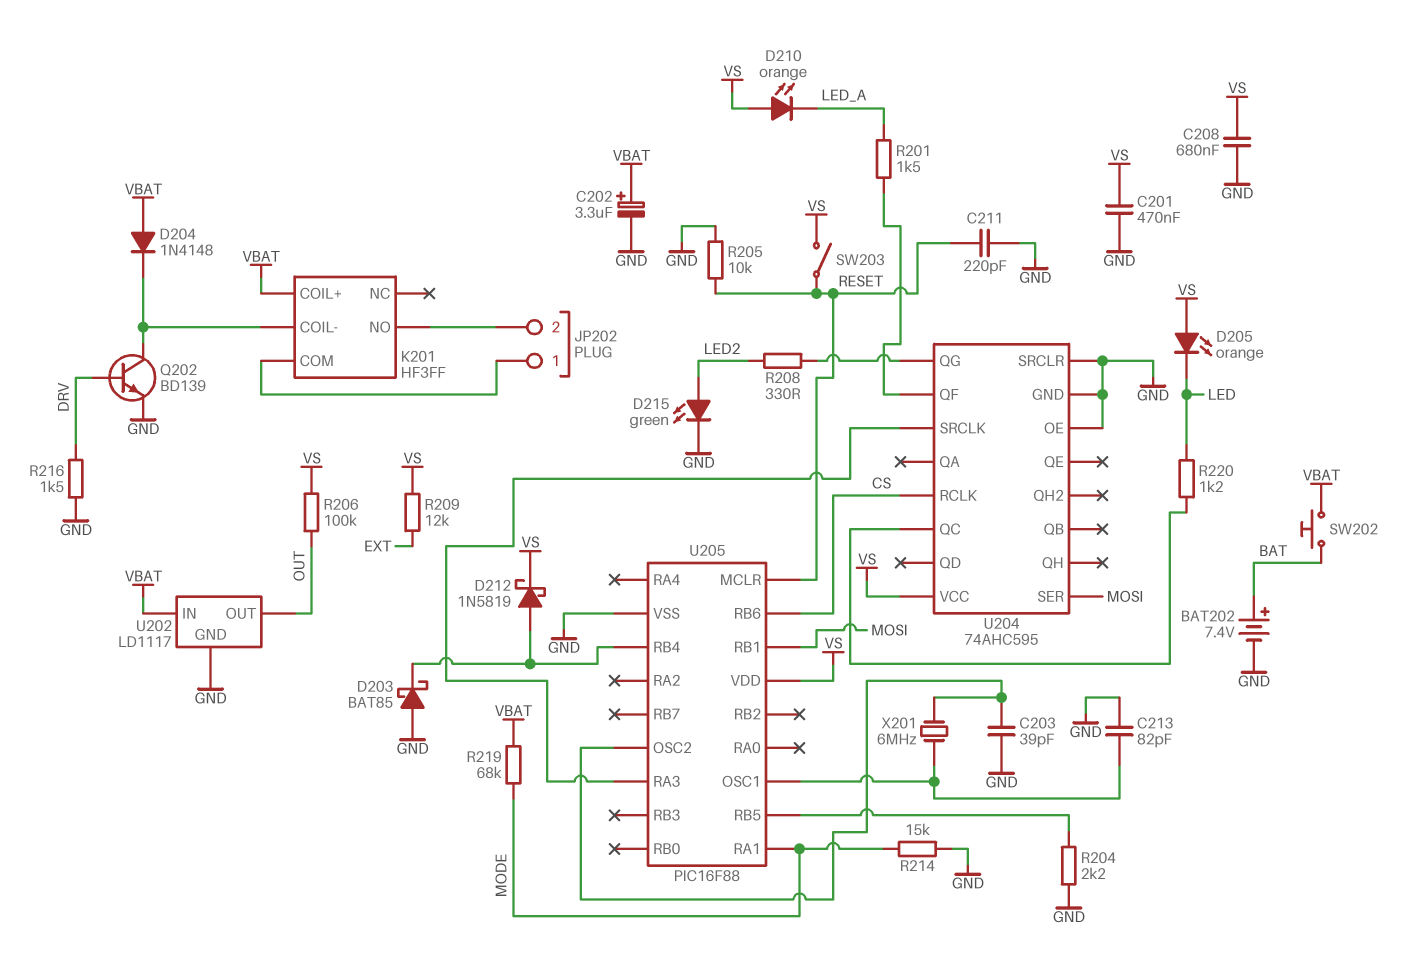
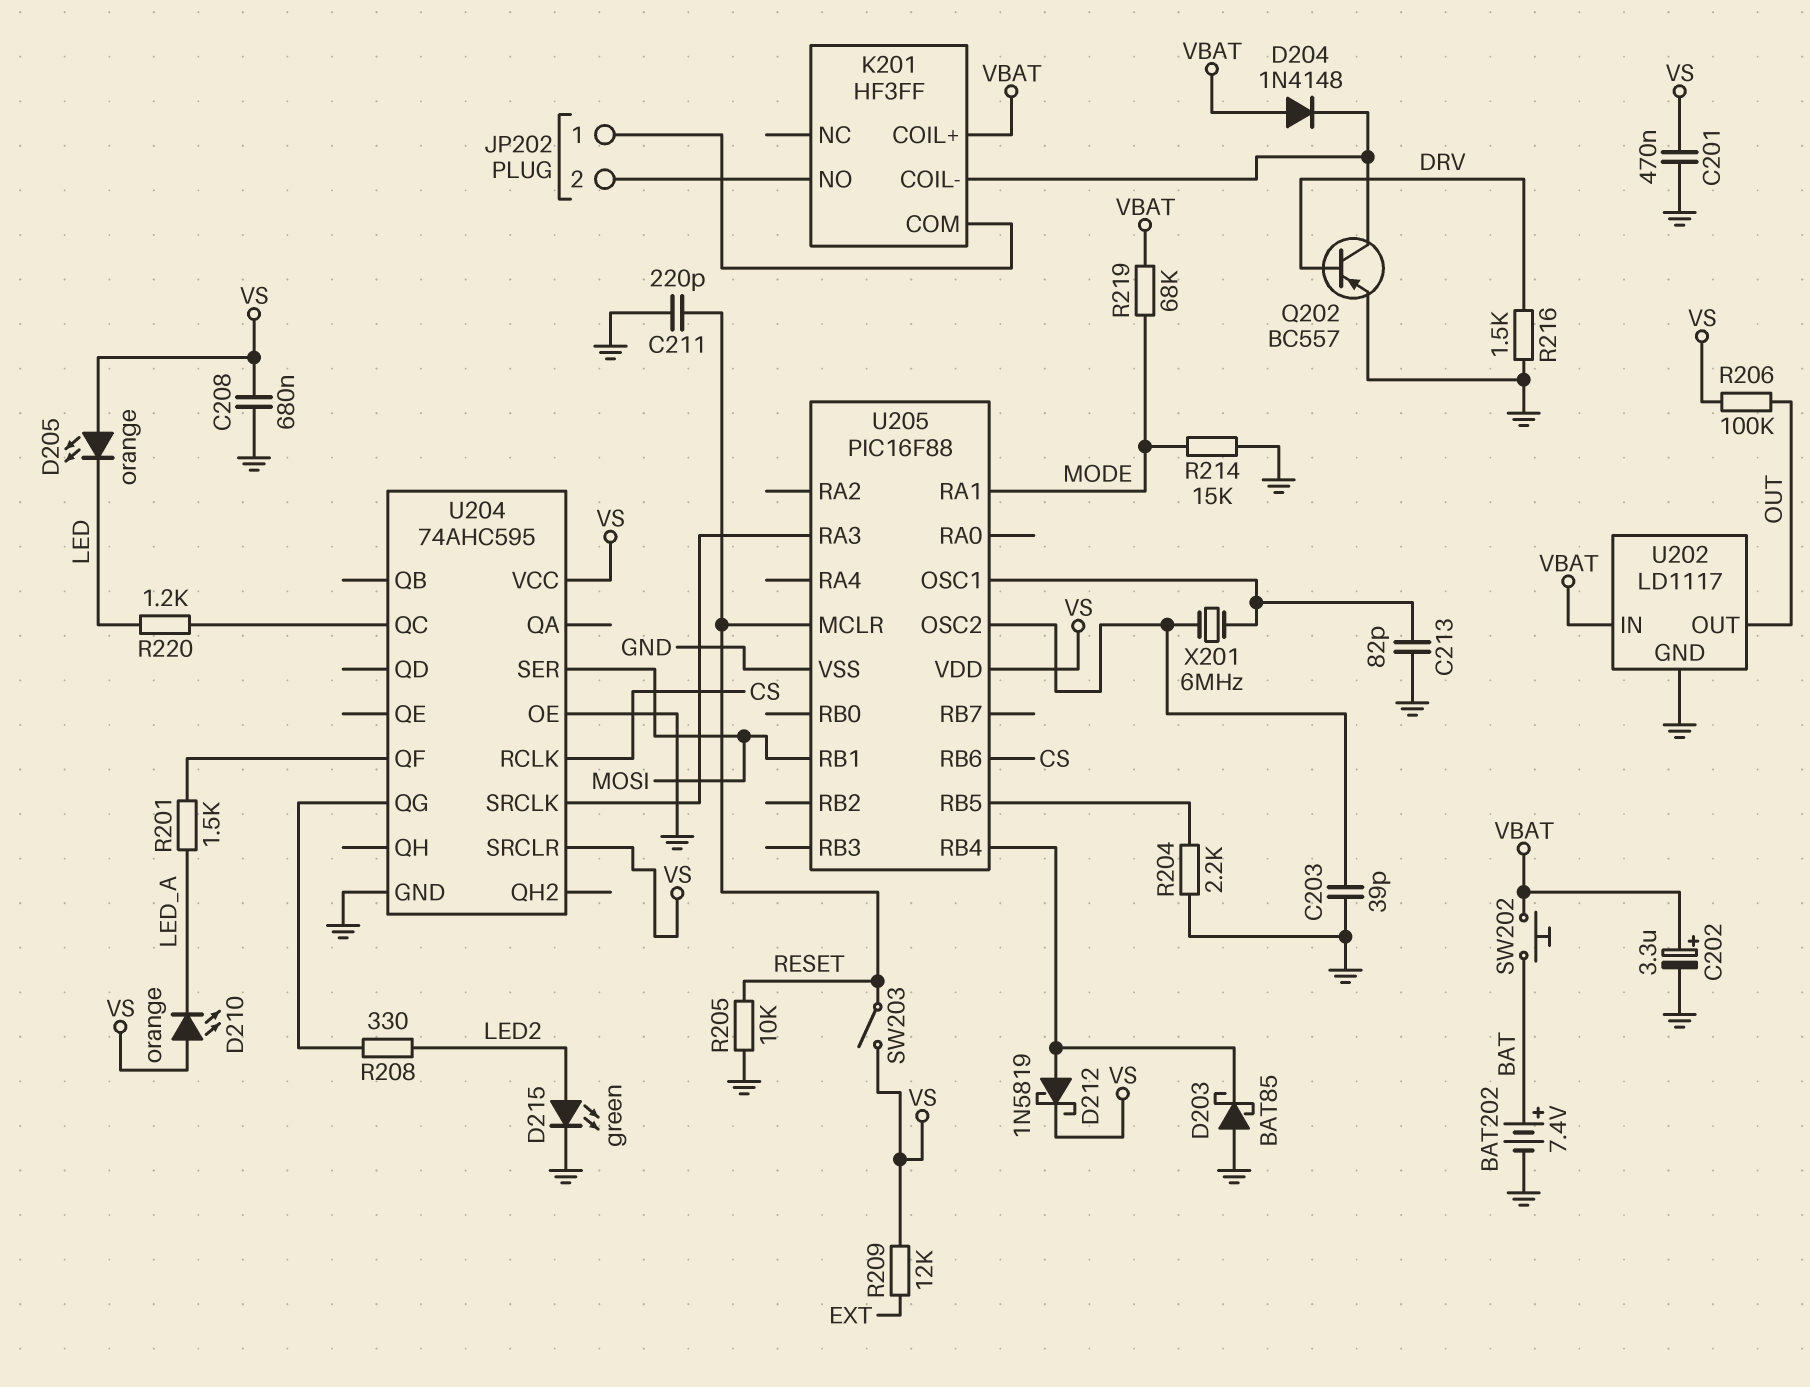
Q202: NPN BD139 (B DRV, C K201/COIL-, E GND) -> PNP BC557 (B DRV, C K201/COIL-, E GND)
U204 pin SRCLR: GND -> VS

